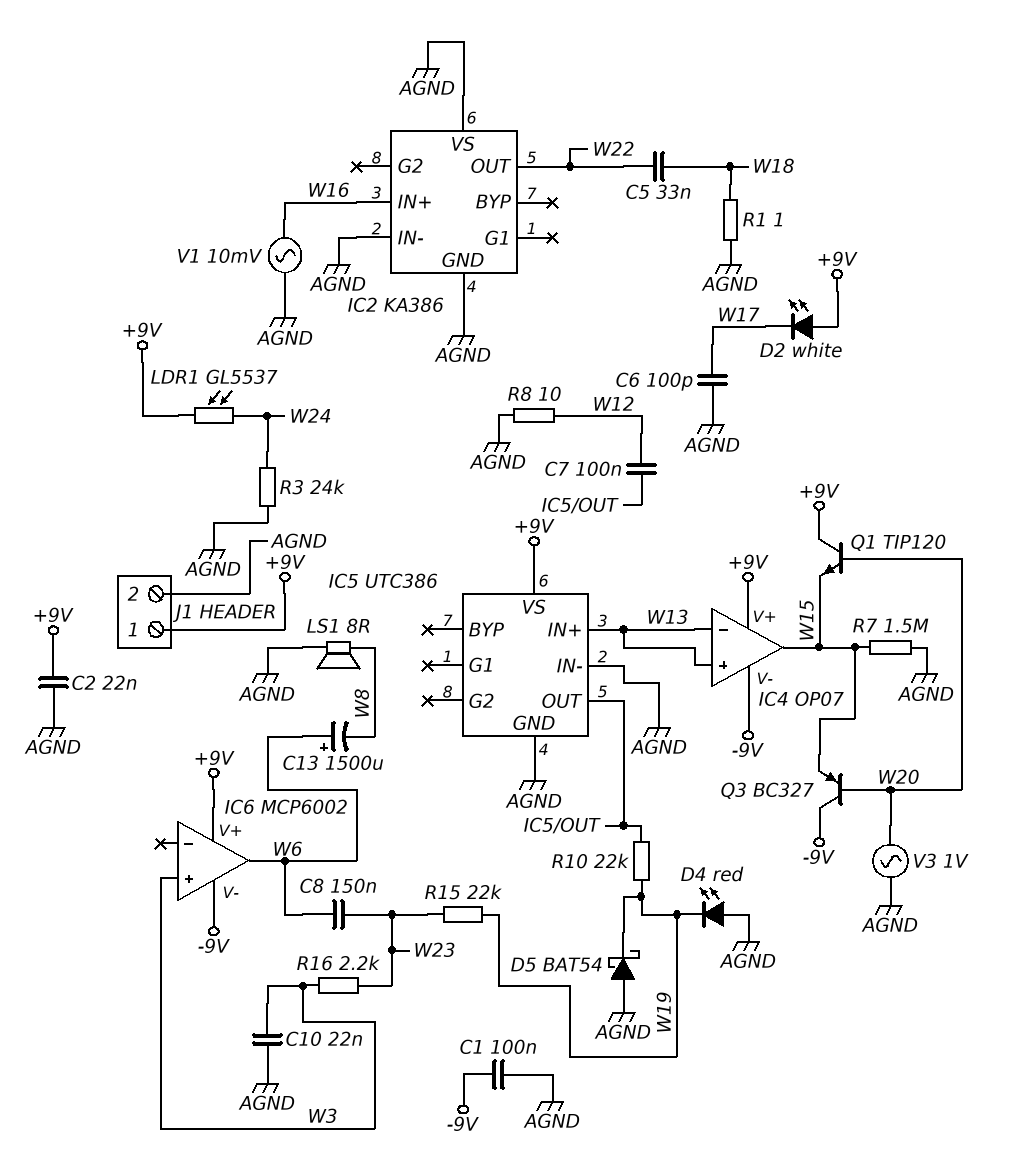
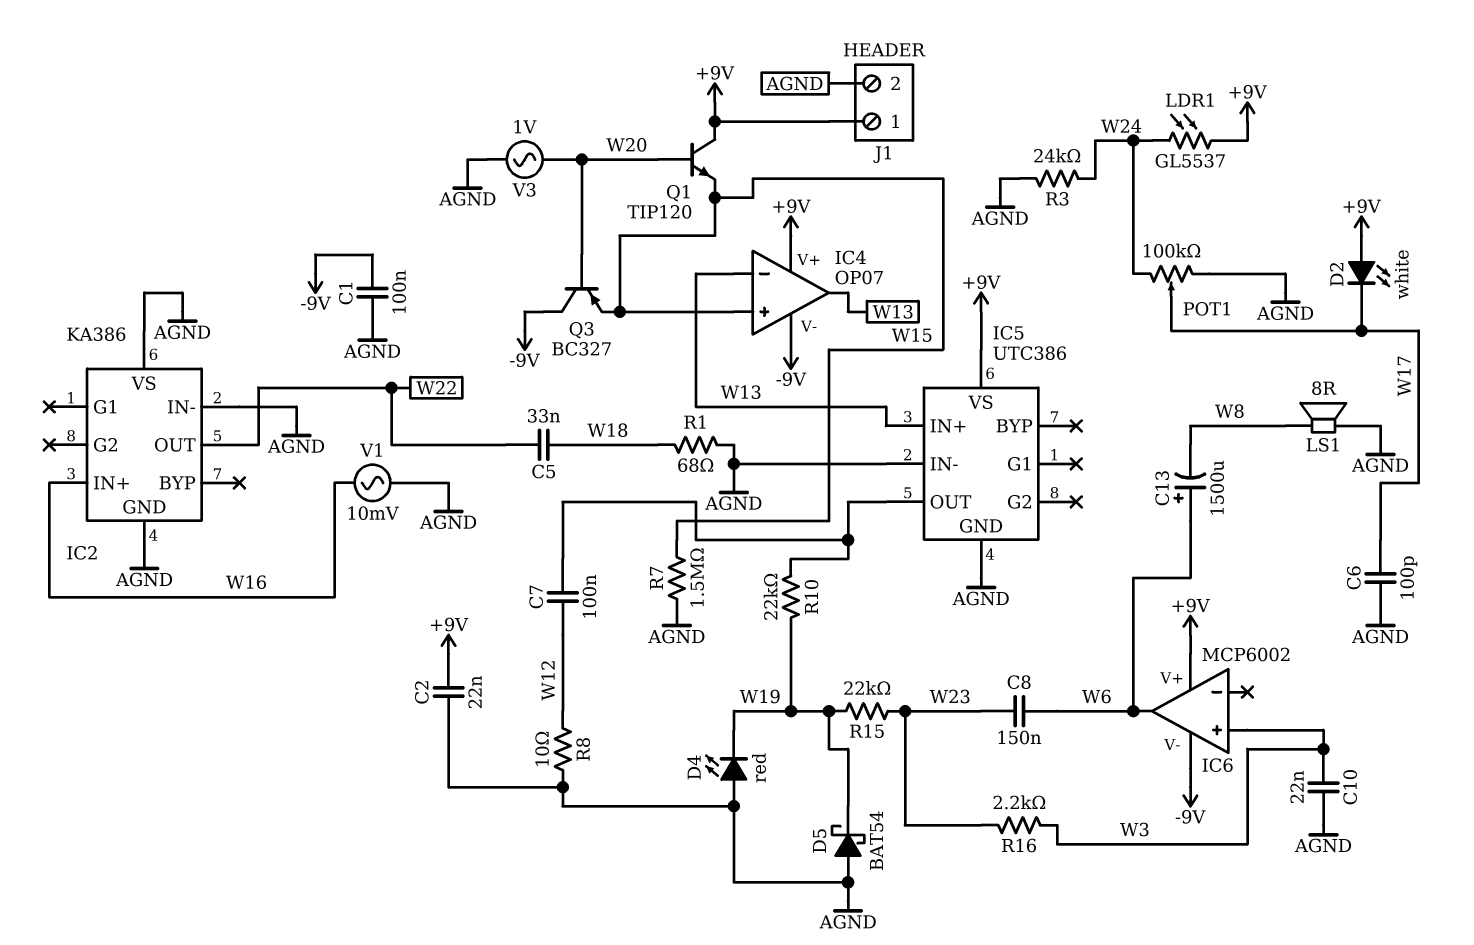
IC4 pin in+: W13 -> W15
IC4 pin out: W15 -> W13
POT1: none -> 100k (AGND, W24, wiper W17)
R1: 1 (AGND, W18) -> 68 (AGND, W18)

